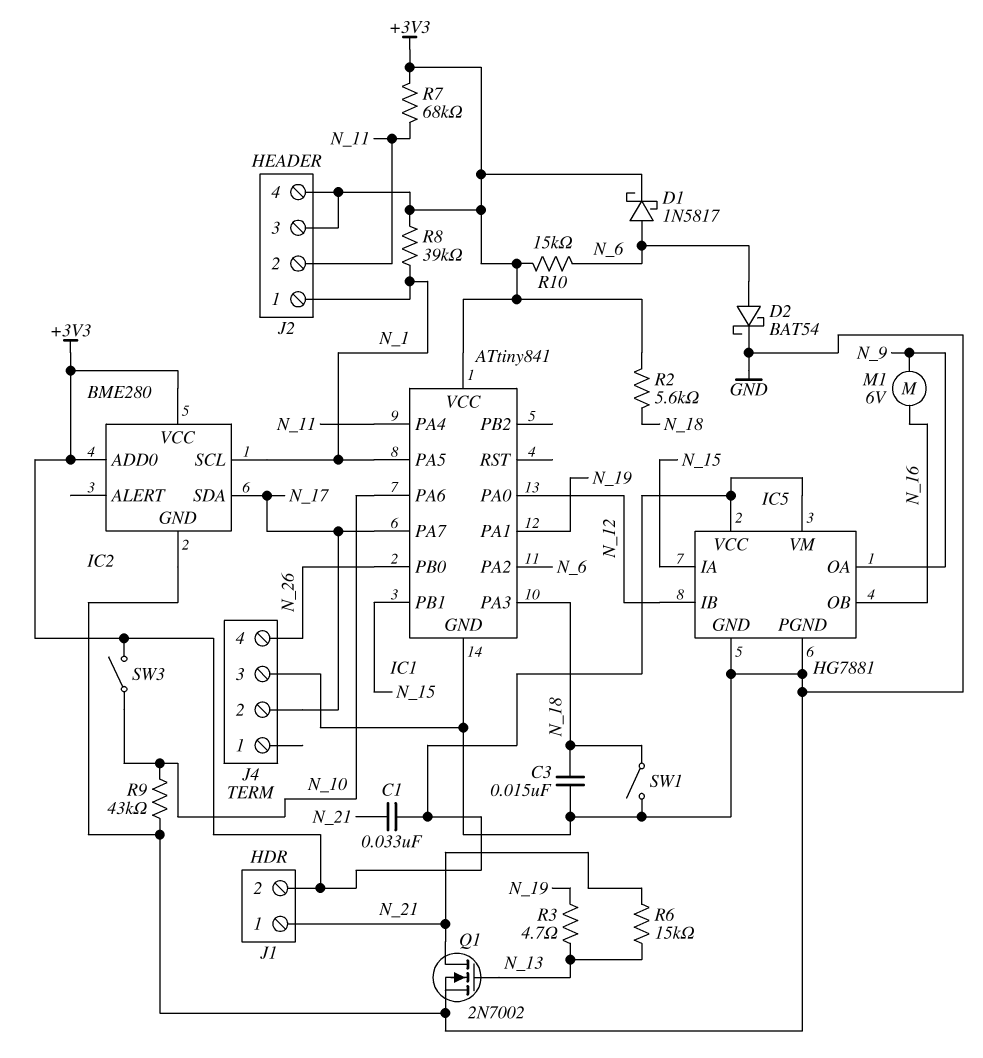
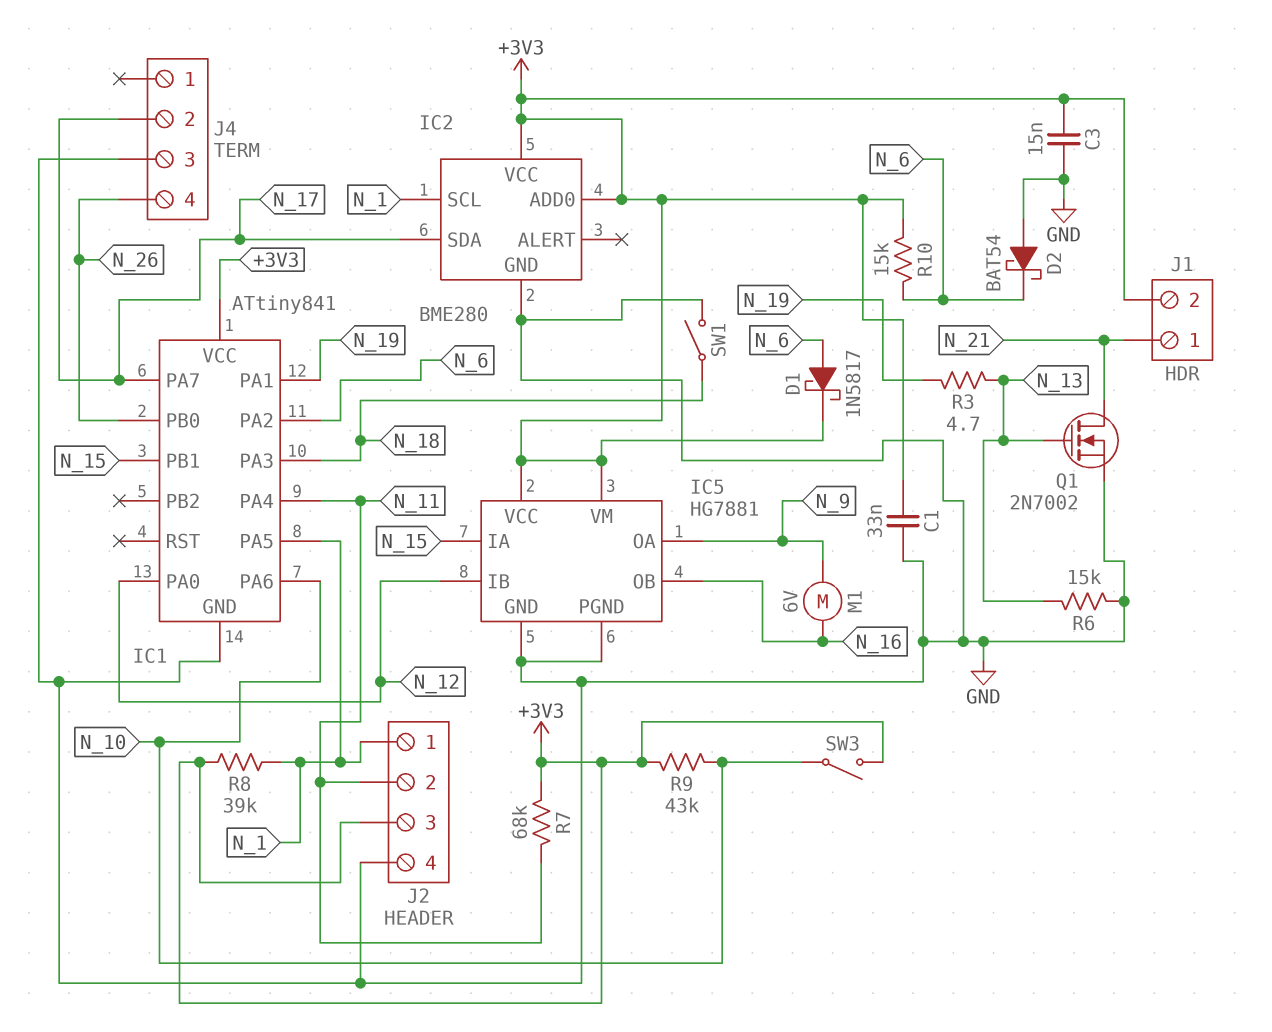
C1: 33nF (+3V3, N_21) -> 33nF (+3V3, GND)
C3: 15nF (GND, N_18) -> 15nF (+3V3, GND)
D2: schottky BAT54 (A N_6, K GND) -> schottky BAT54 (A GND, K N_6)
J2 pin 4: +3V3 -> GND
R2: 5.6k (+3V3, N_18) -> none
R6: 15k (N_13, N_21) -> 15k (GND, N_13)
R9: 43k (GND, N_10) -> 43k (+3V3, N_10)

